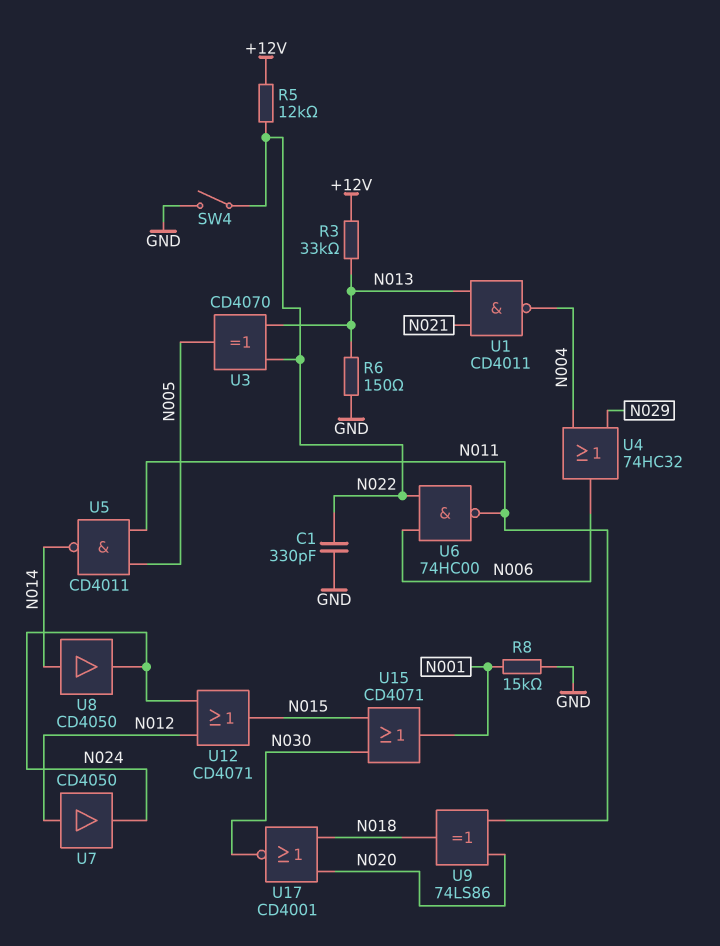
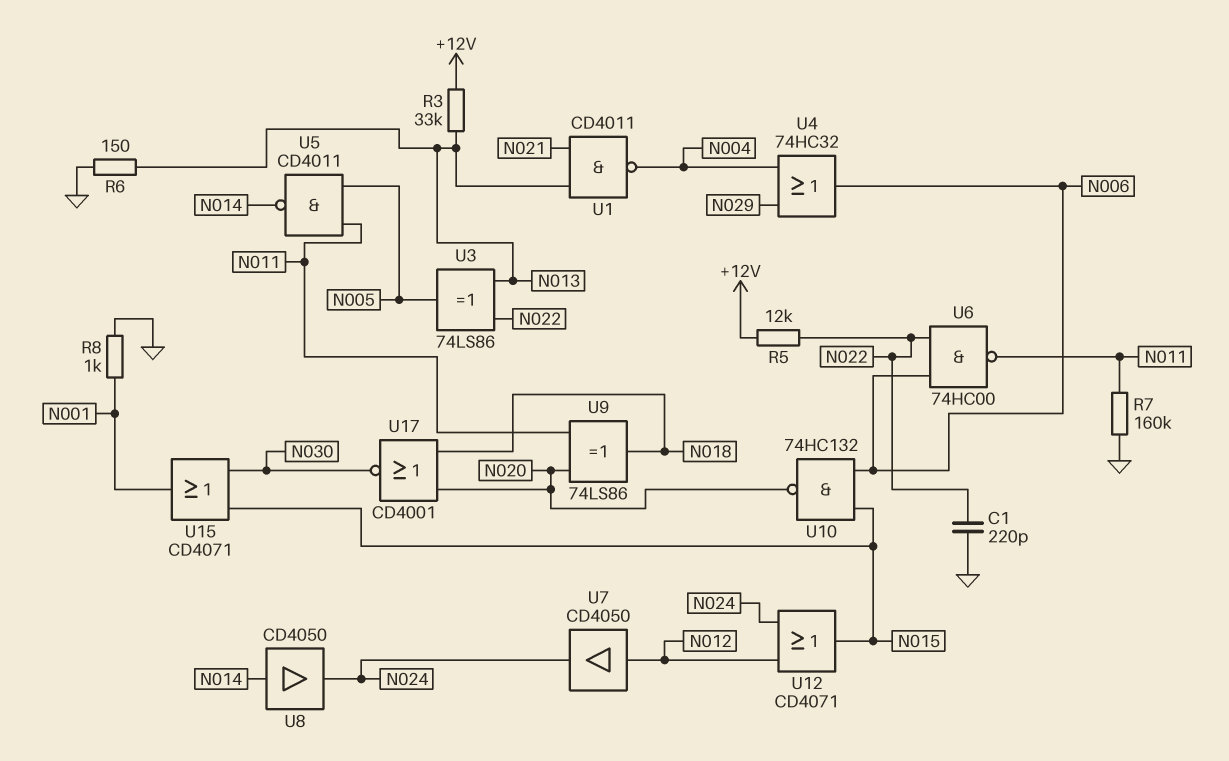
C1: 330pF (GND, N022) -> 220pF (GND, N022)
R7: none -> 160k (GND, N011)
R8: 15k (GND, N001) -> 1k (GND, N001)
SW4: switch (GND, N022) -> none
U3: XOR CD4070 (in N013, in N022, out N005) -> XOR 74LS86 (in N013, in N022, out N005)
U10: none -> NAND 74HC132 (in N006, in N015, out N020)

